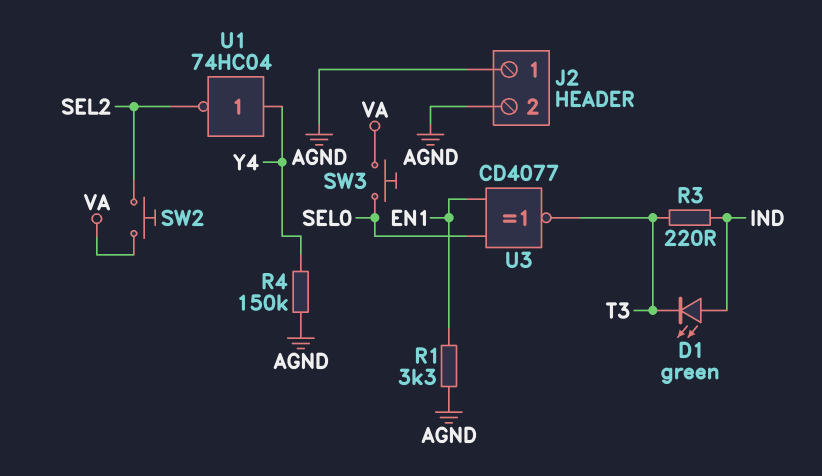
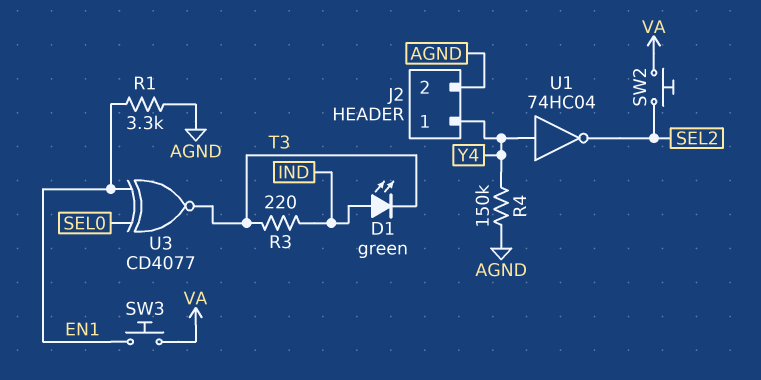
J2 pin 1: AGND -> Y4
SW3: button (SEL0, VA) -> button (EN1, VA)

